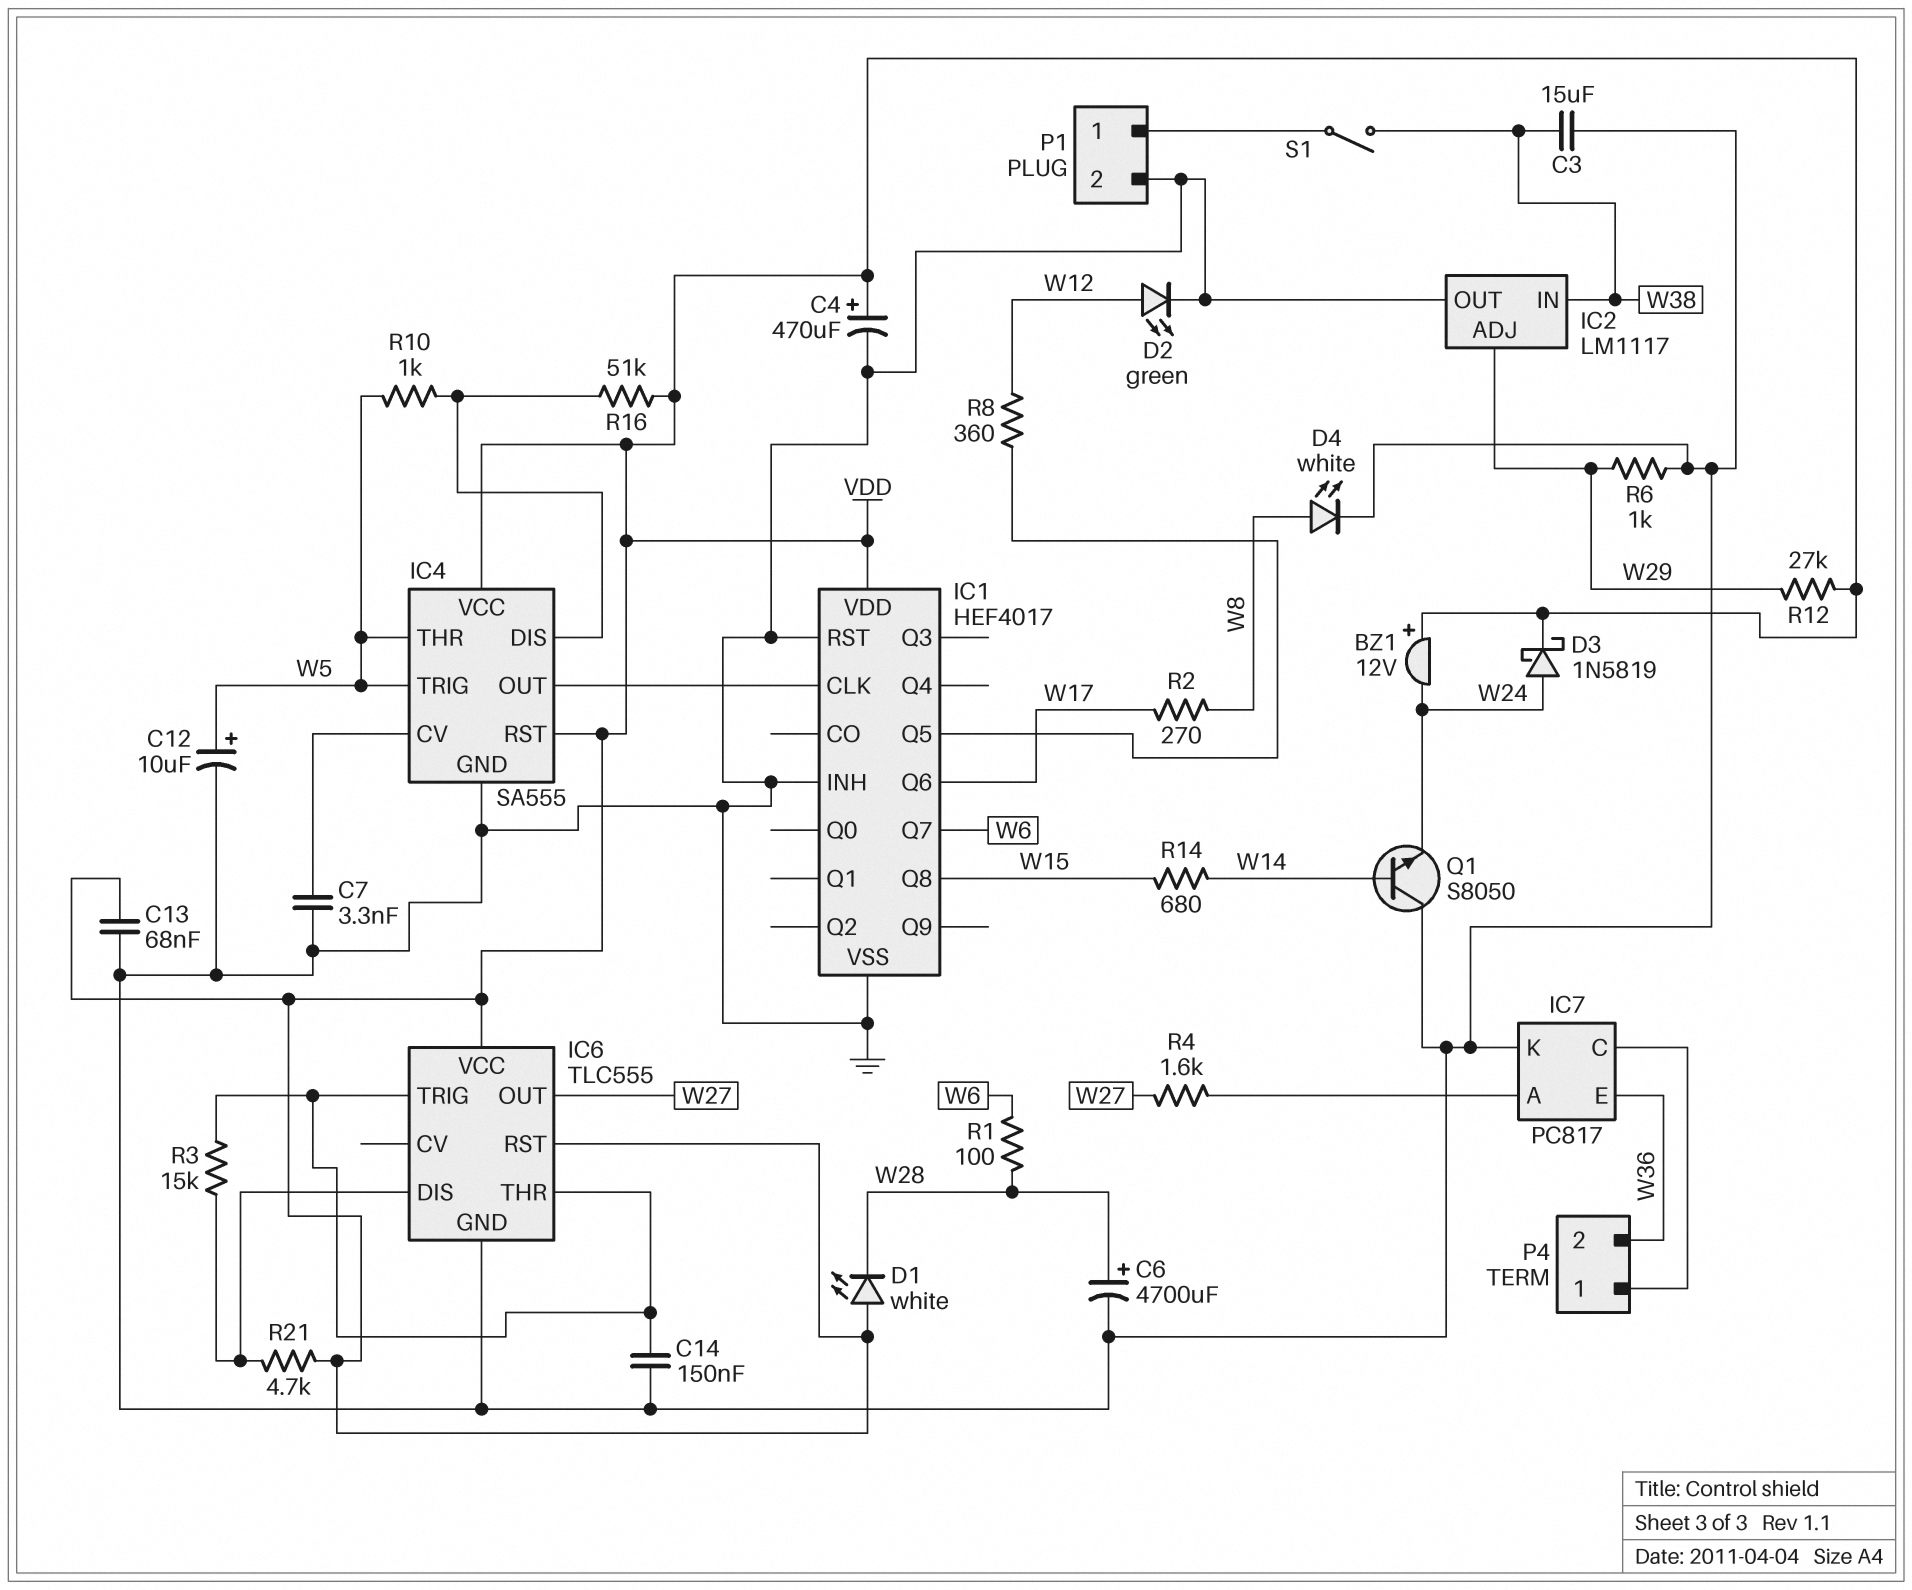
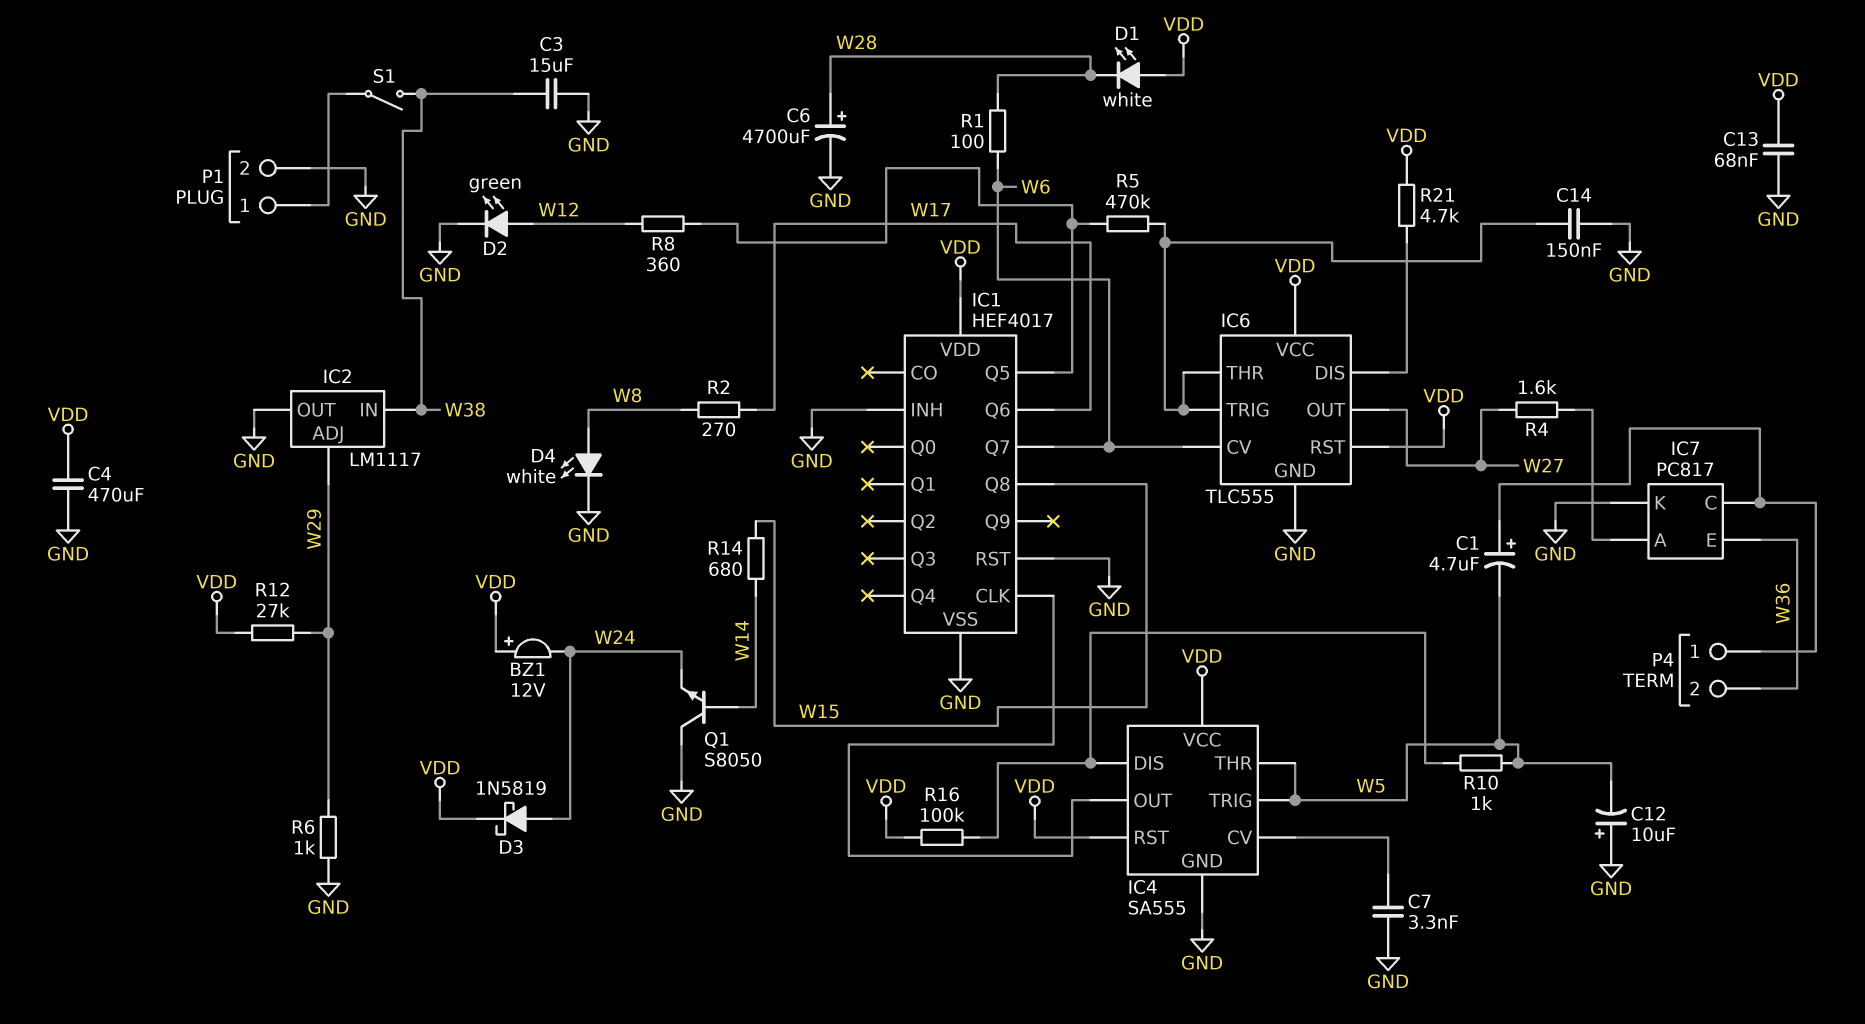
C1: none -> 4.7uF (plus IC7/C, minus W5)
C4: 470uF (plus VDD, minus GND) -> 470uF (GND, VDD)
C12: 10uF (plus W5, minus GND) -> 10uF (plus GND, minus W5)
IC6 pin CV: none -> W6
R3: 15k (IC6/DIS, IC6/THR) -> none
R5: none -> 470k (IC1/Q5, IC6/THR)
R16: 51k (IC4/DIS, VDD) -> 100k (IC4/DIS, VDD)

